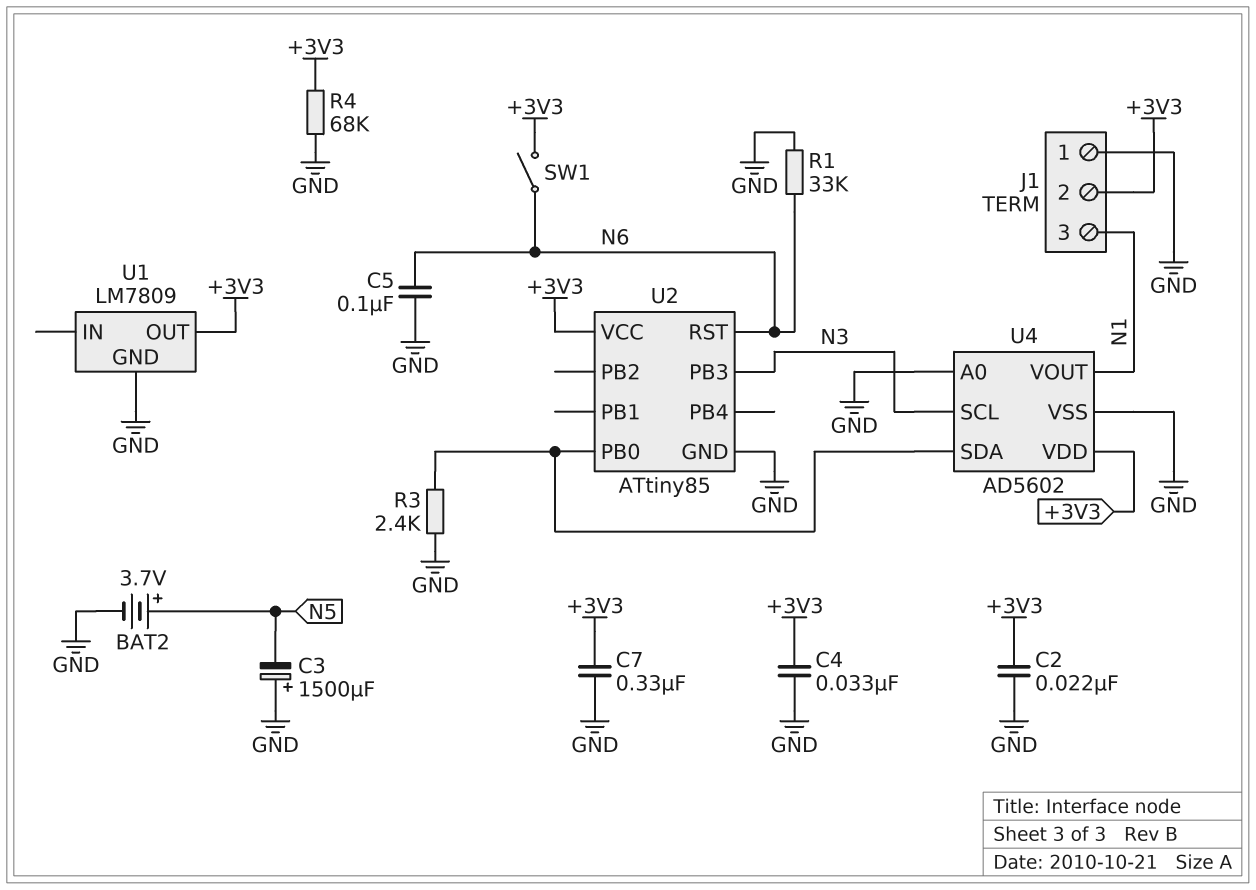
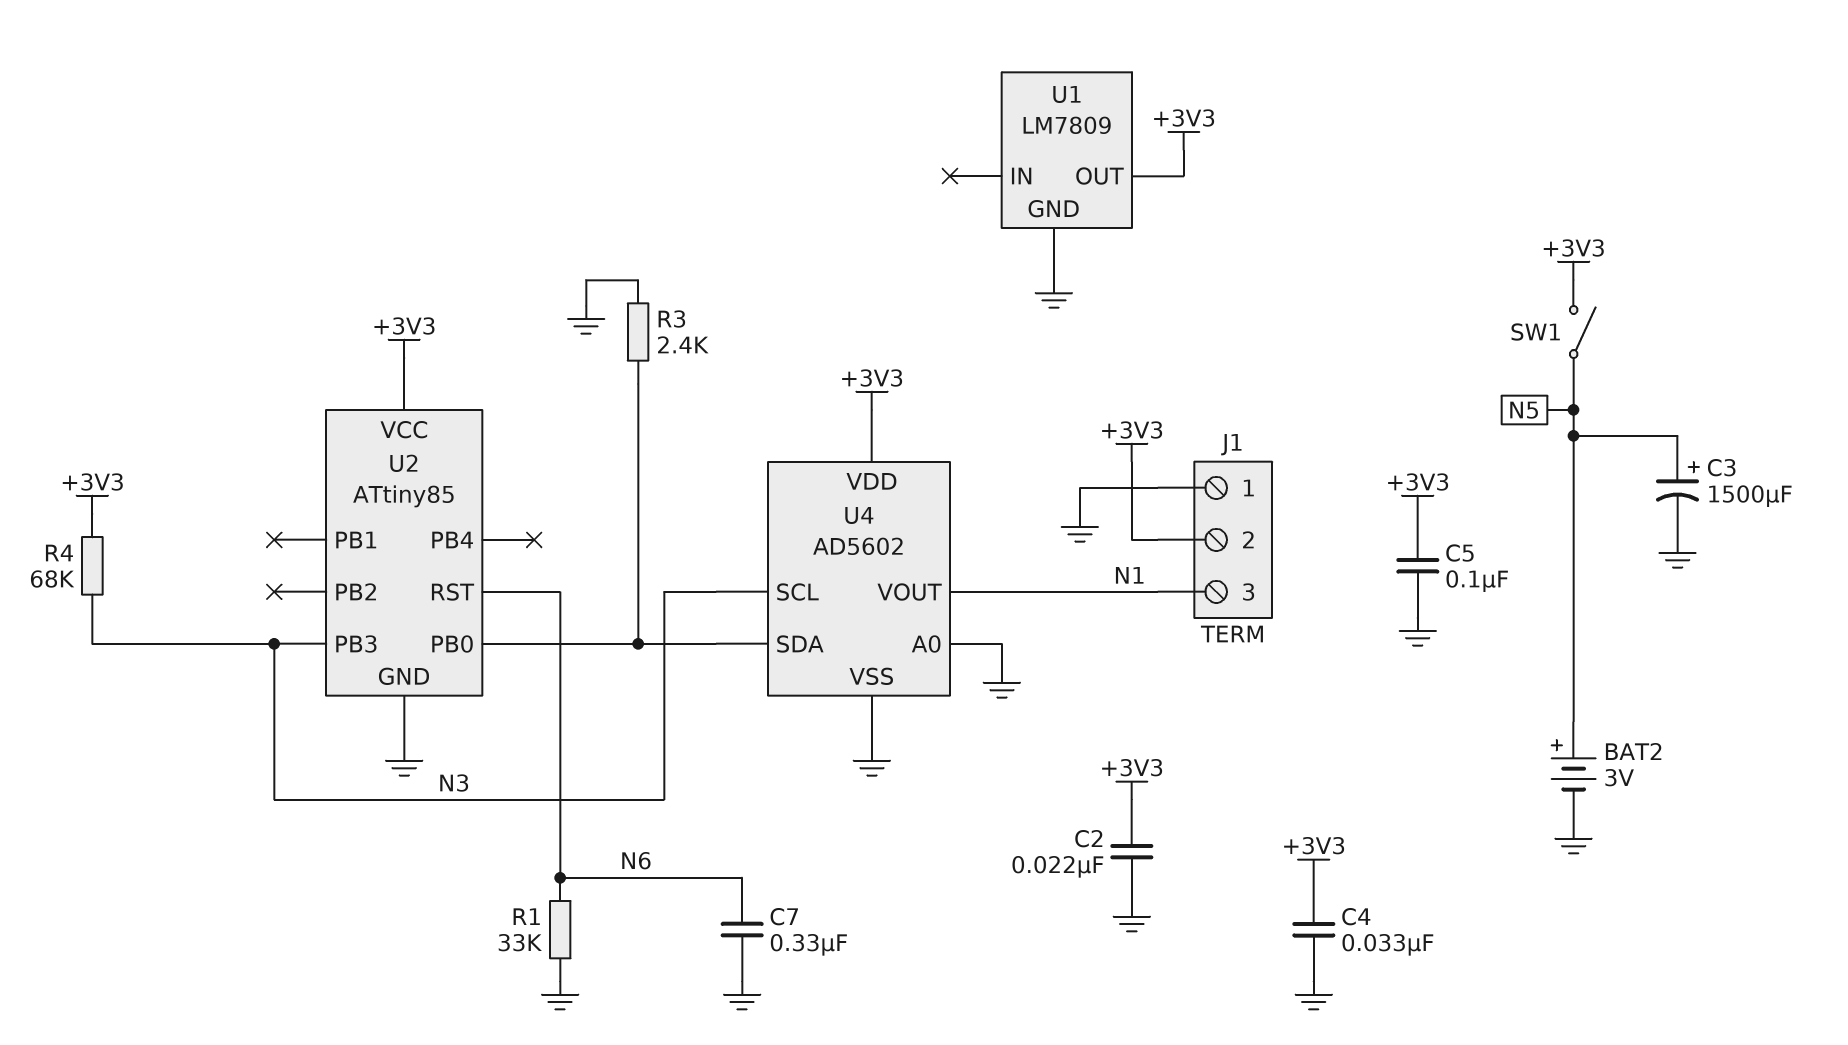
BAT2: 3.7V (plus N5, minus GND) -> 3V (plus N5, minus GND)
C3: 1500uF (plus GND, minus N5) -> 1500uF (plus N5, minus GND)
C5: 100nF (GND, N6) -> 100nF (+3V3, GND)
C7: 330nF (+3V3, GND) -> 330nF (GND, N6)
R4: 68k (+3V3, GND) -> 68k (+3V3, N3)
SW1: switch (+3V3, N6) -> switch (+3V3, N5)

